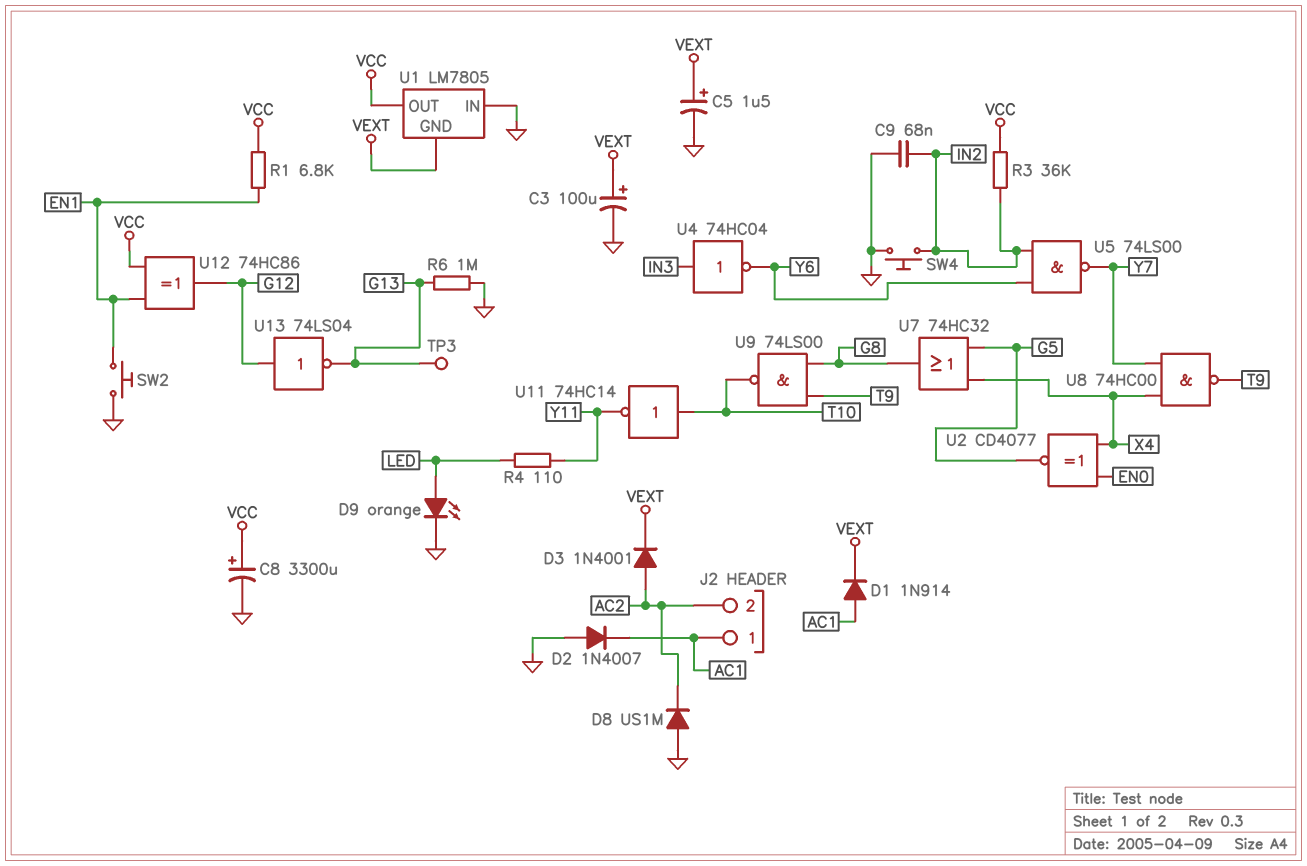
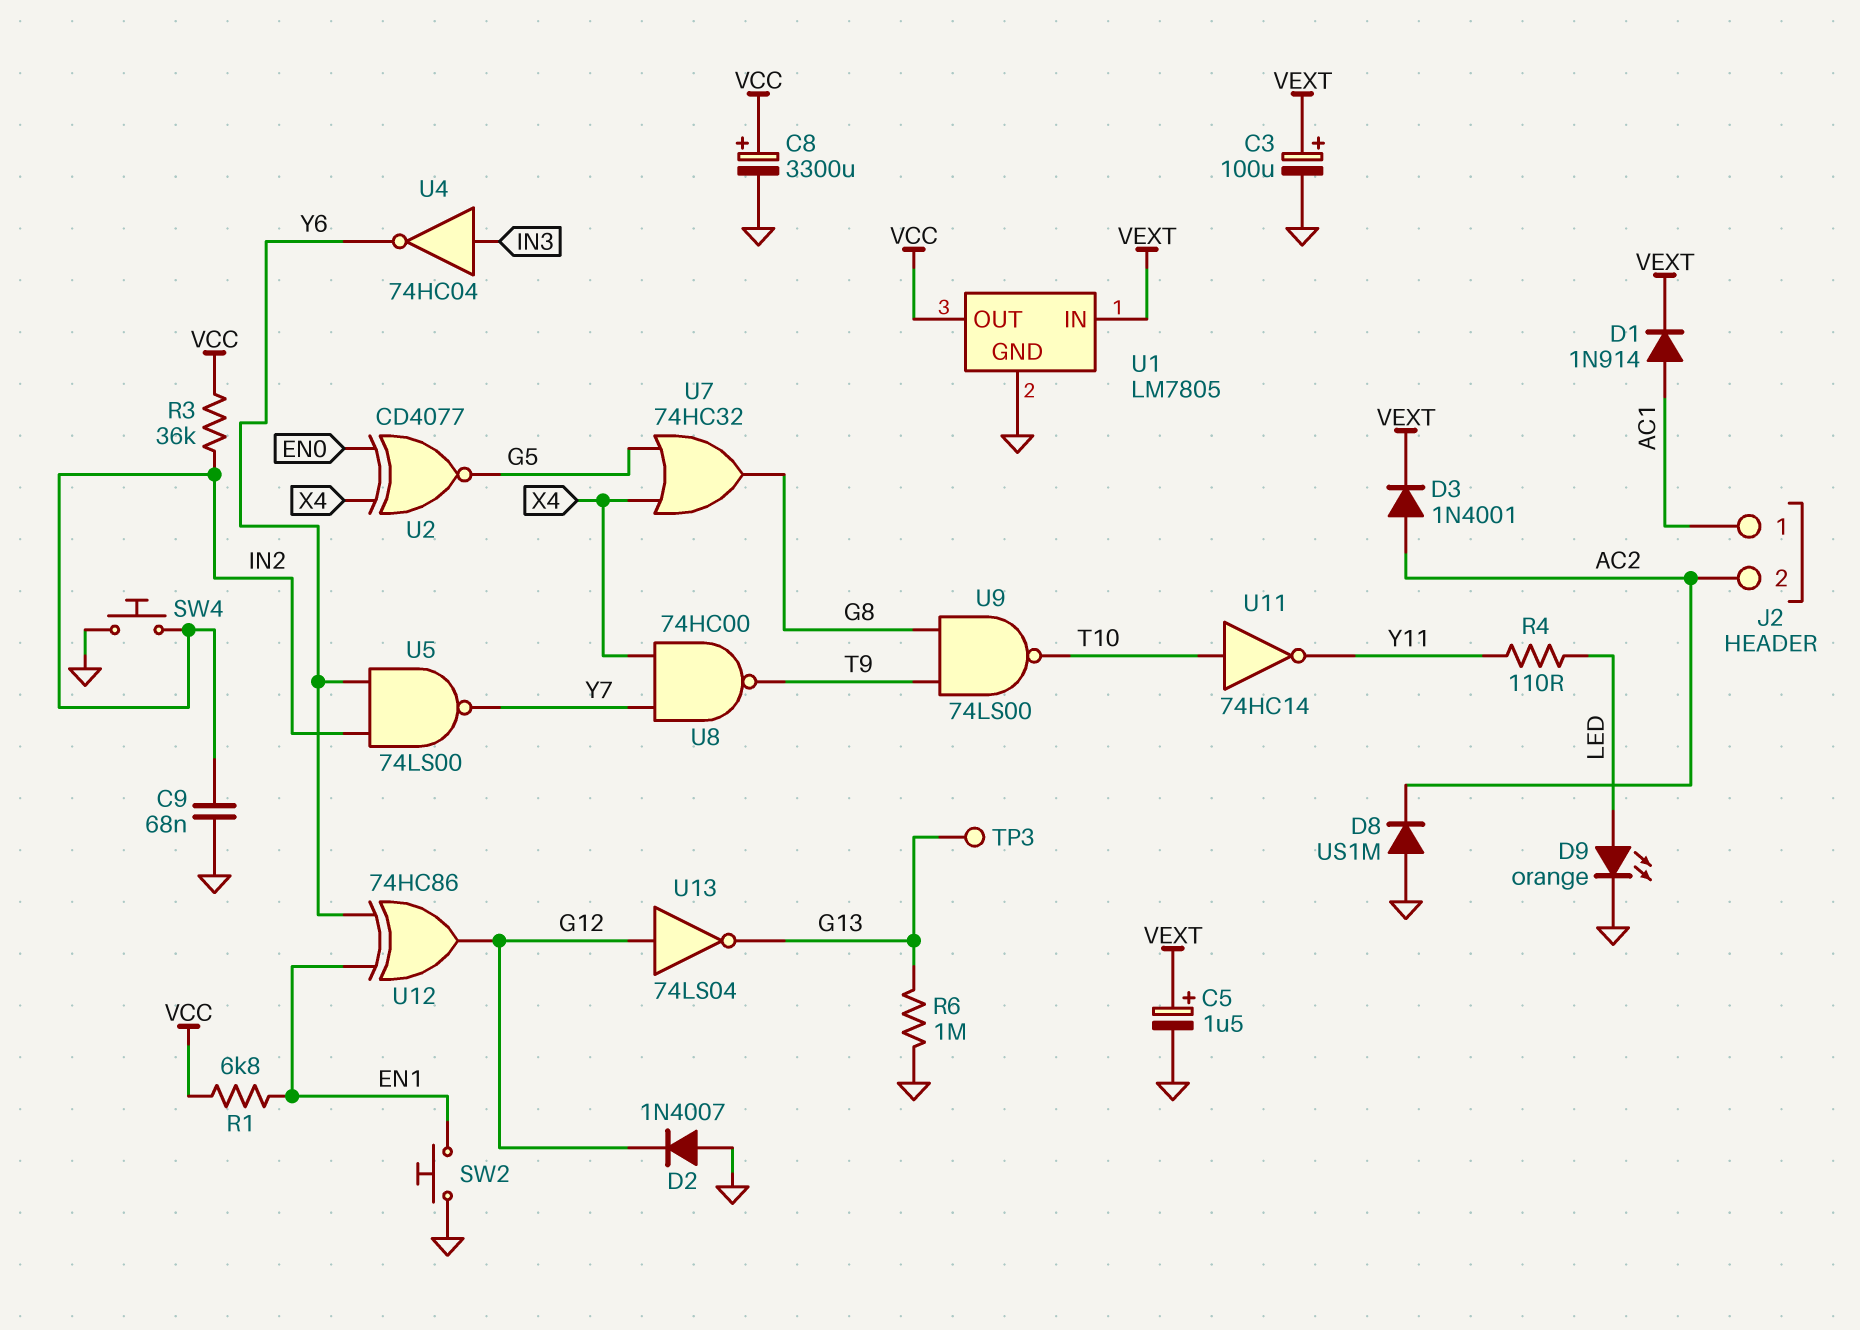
D2: diode 1N4007 (A GND, K AC1) -> diode 1N4007 (A GND, K G12)
U1 pin GND: VEXT -> GND
U1 pin IN: GND -> VEXT
U12: XOR 74HC86 (in EN1, in VCC, out G12) -> XOR 74HC86 (in EN1, in Y6, out G12)

